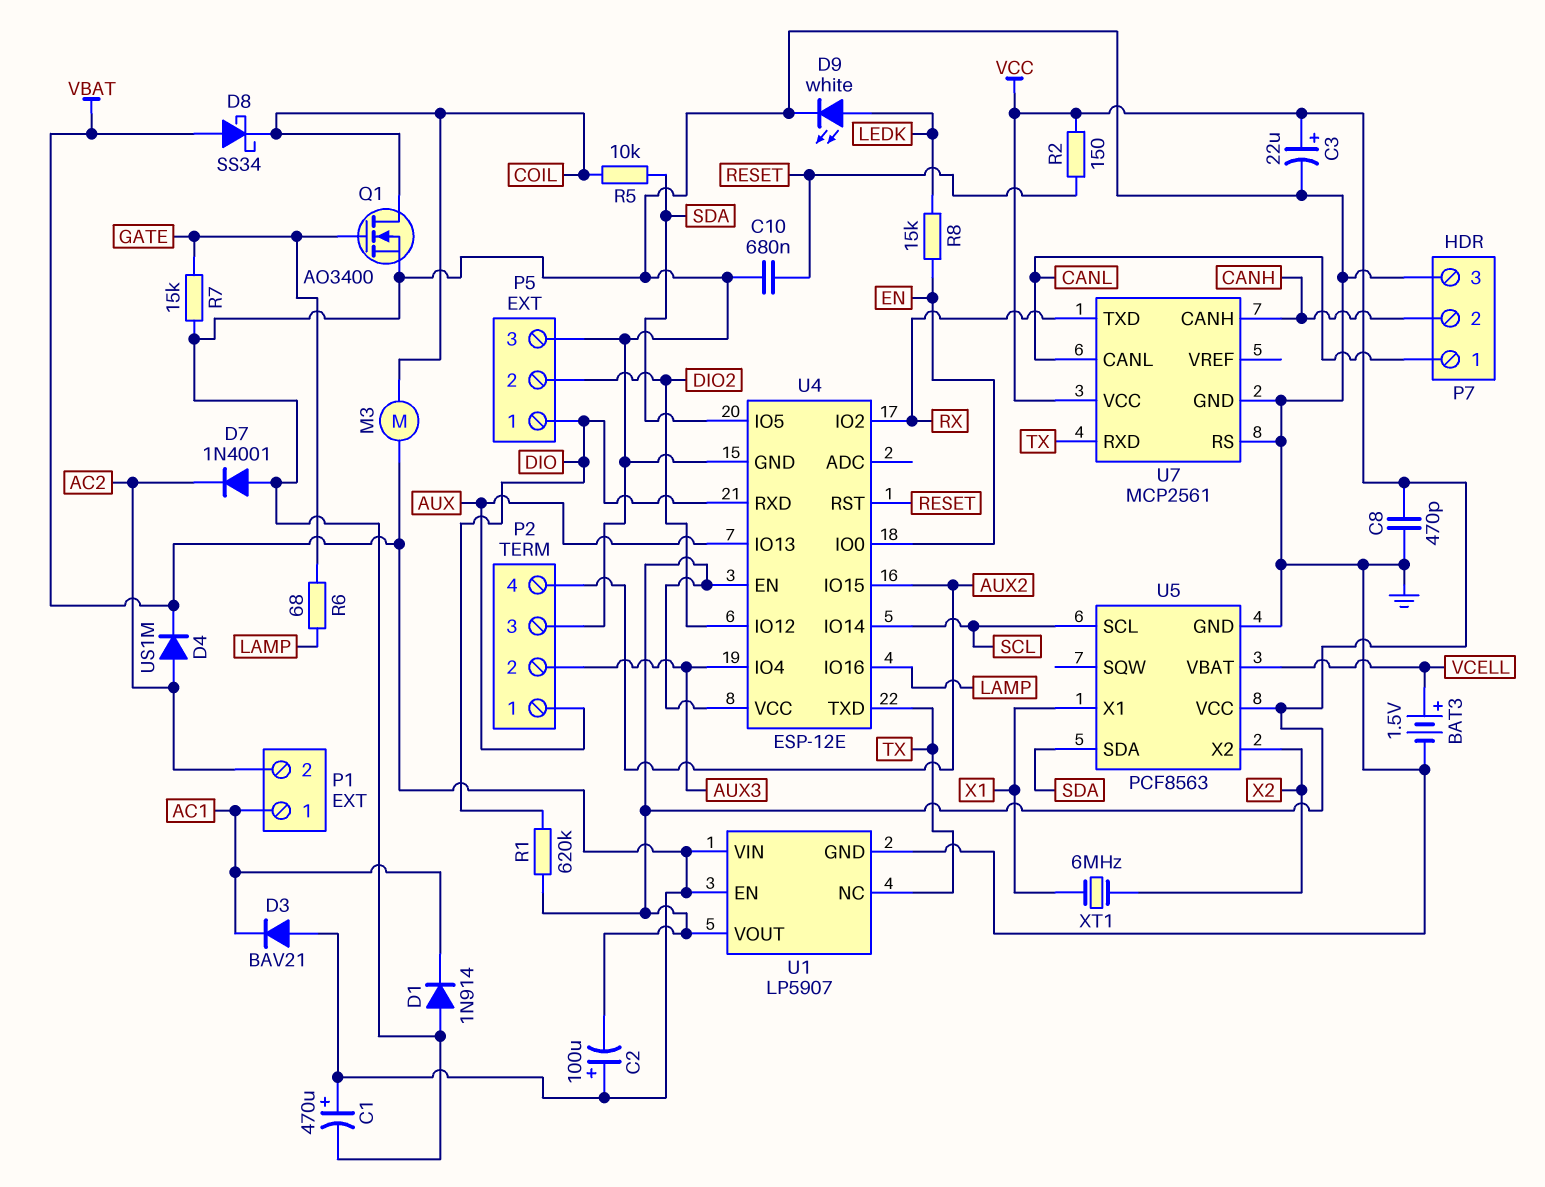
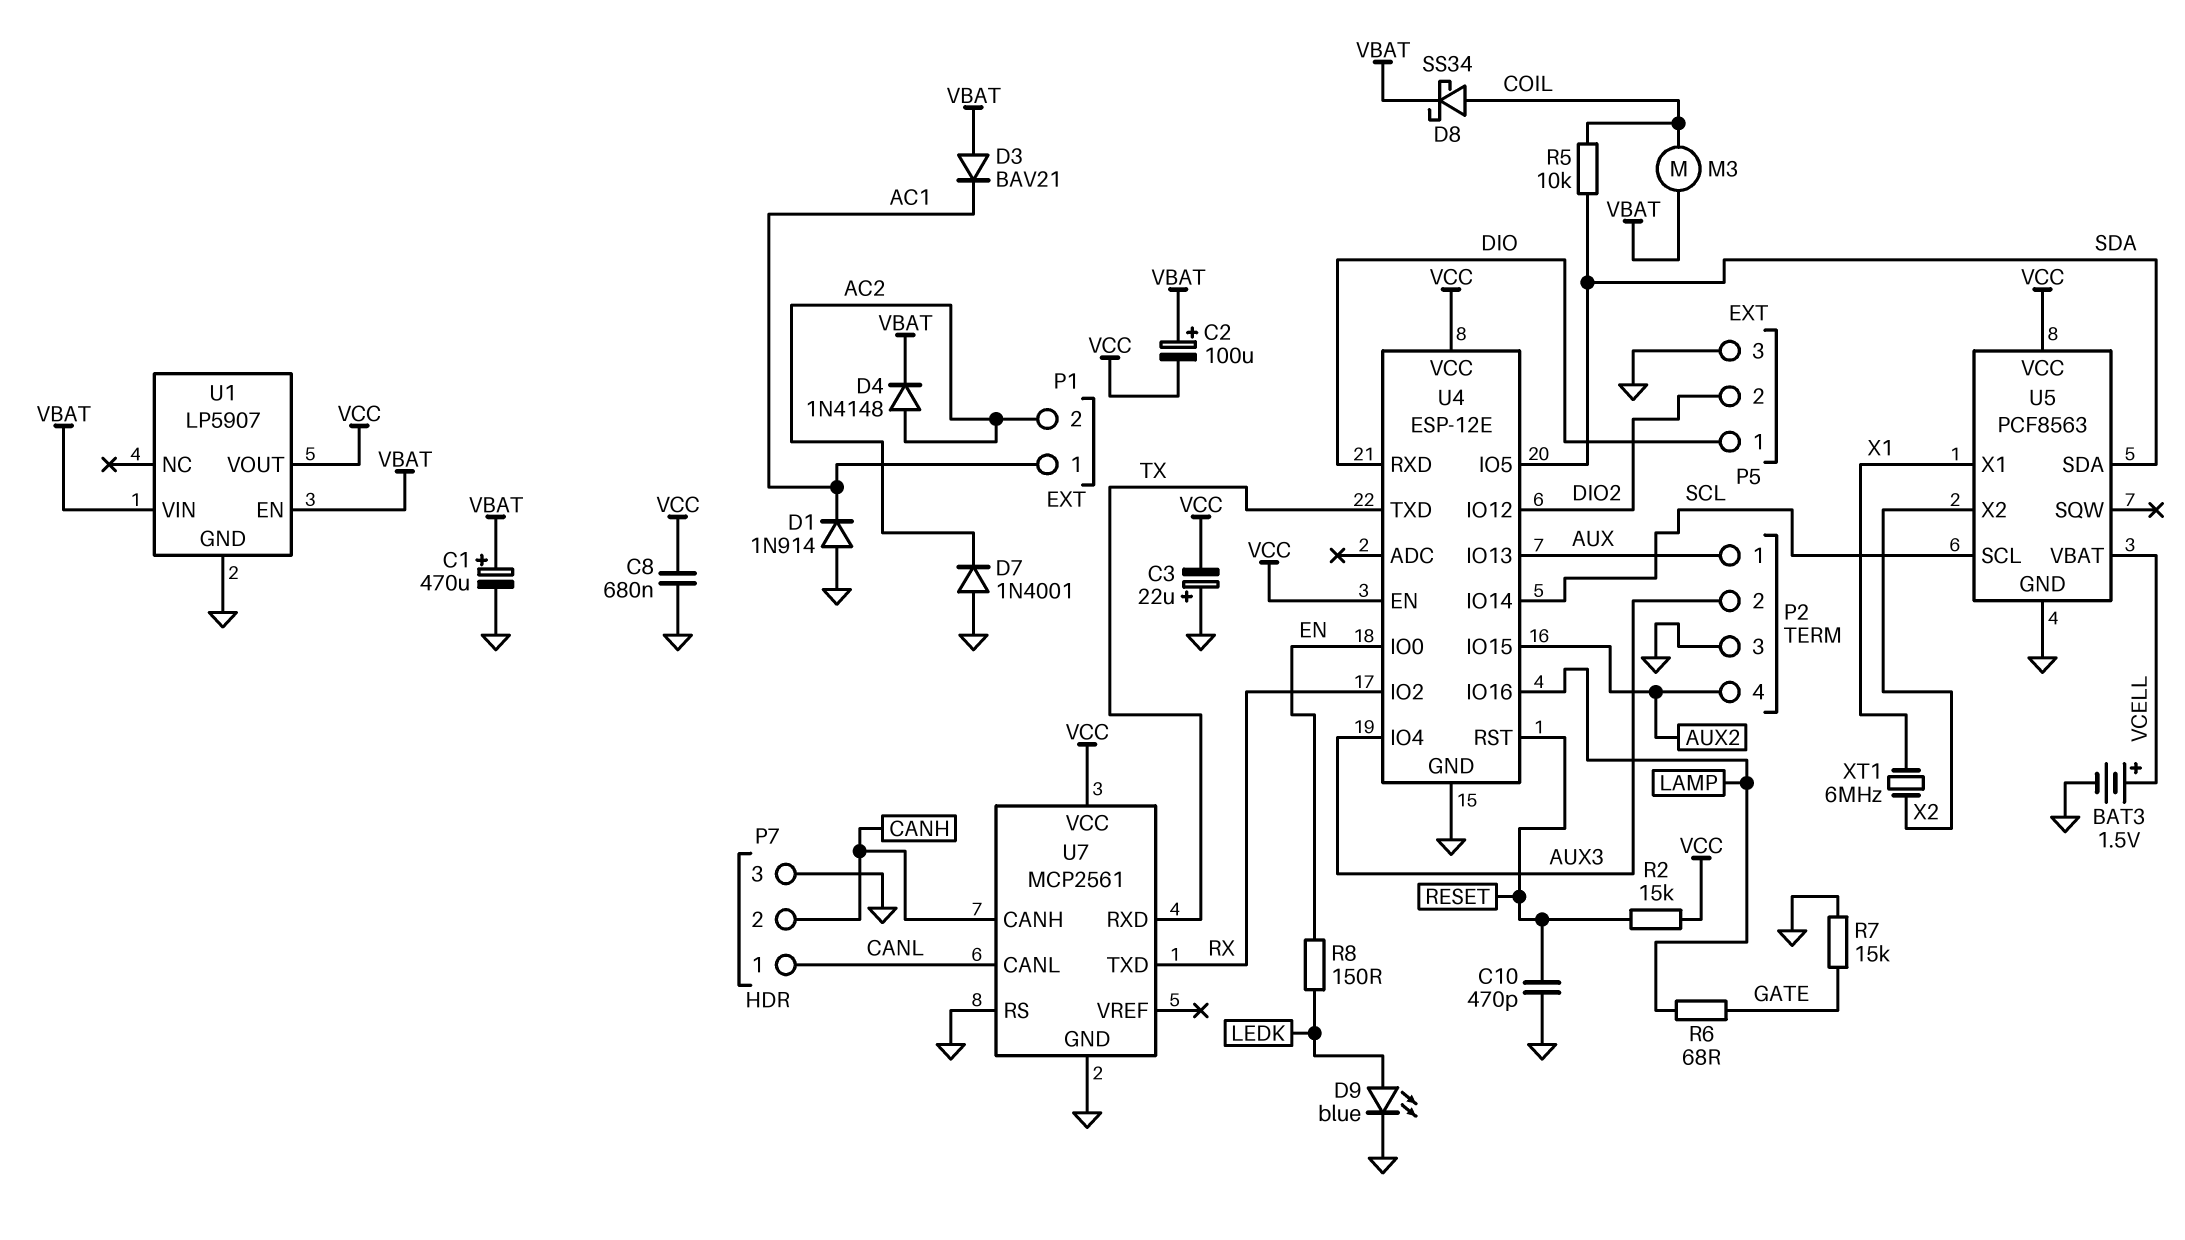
C3: 22uF (plus VCC, minus GND) -> 22uF (plus GND, minus VCC)
C8: 470pF (GND, VCC) -> 680nF (GND, VCC)
C10: 680nF (GND, RESET) -> 470pF (GND, RESET)
D4: diode US1M (A AC2, K VBAT) -> diode 1N4148 (A AC2, K VBAT)
D8: schottky SS34 (A VBAT, K COIL) -> schottky SS34 (A COIL, K VBAT)
D9: LED white (A LEDK, K GND) -> LED blue (A LEDK, K GND)
Q1: NMOS AO3400 (G GATE, D COIL, S GND) -> none
R1: 620k (DIO, VCC) -> none
R2: 150 (RESET, VCC) -> 15k (RESET, VCC)
R8: 15k (EN, LEDK) -> 150 (EN, LEDK)
U1 pin NC: TX -> none

